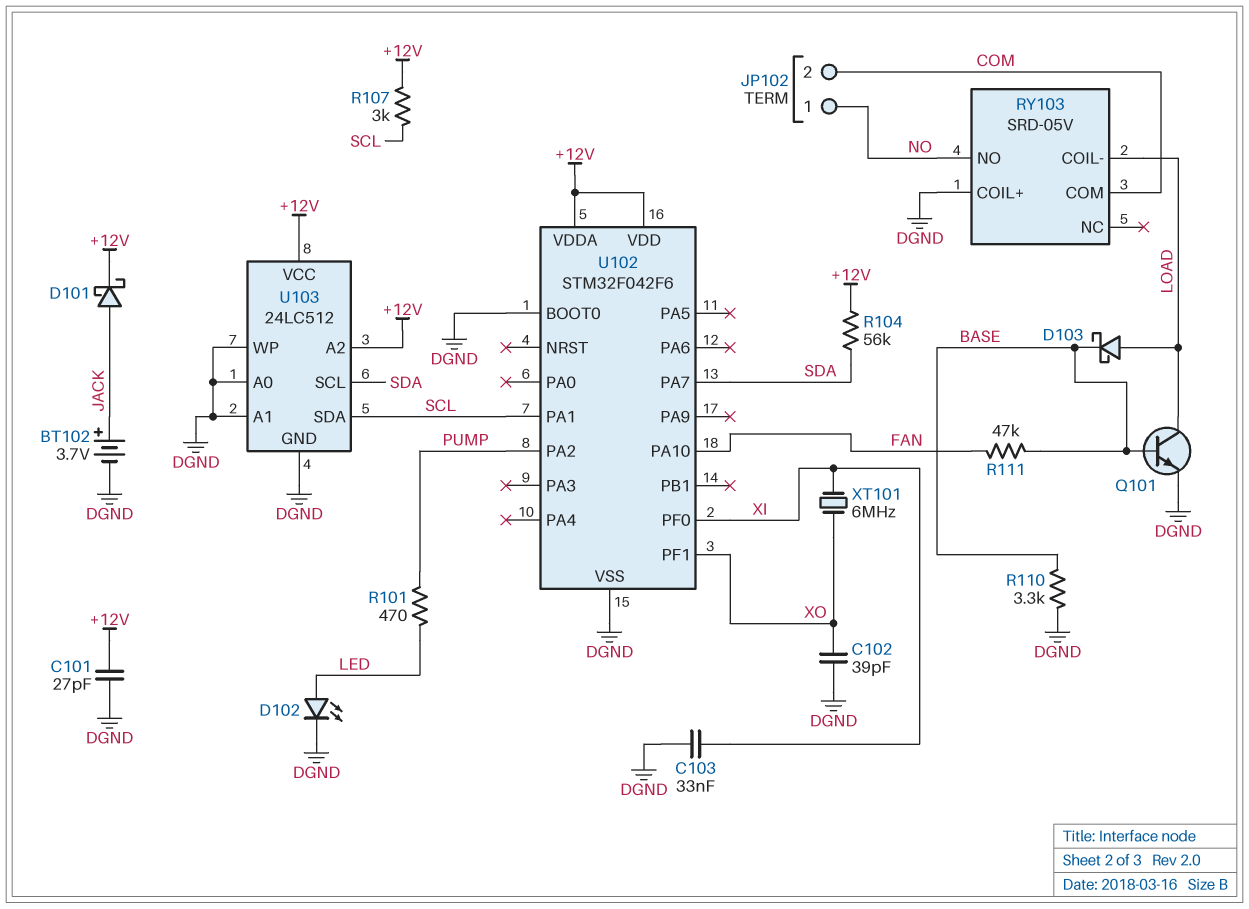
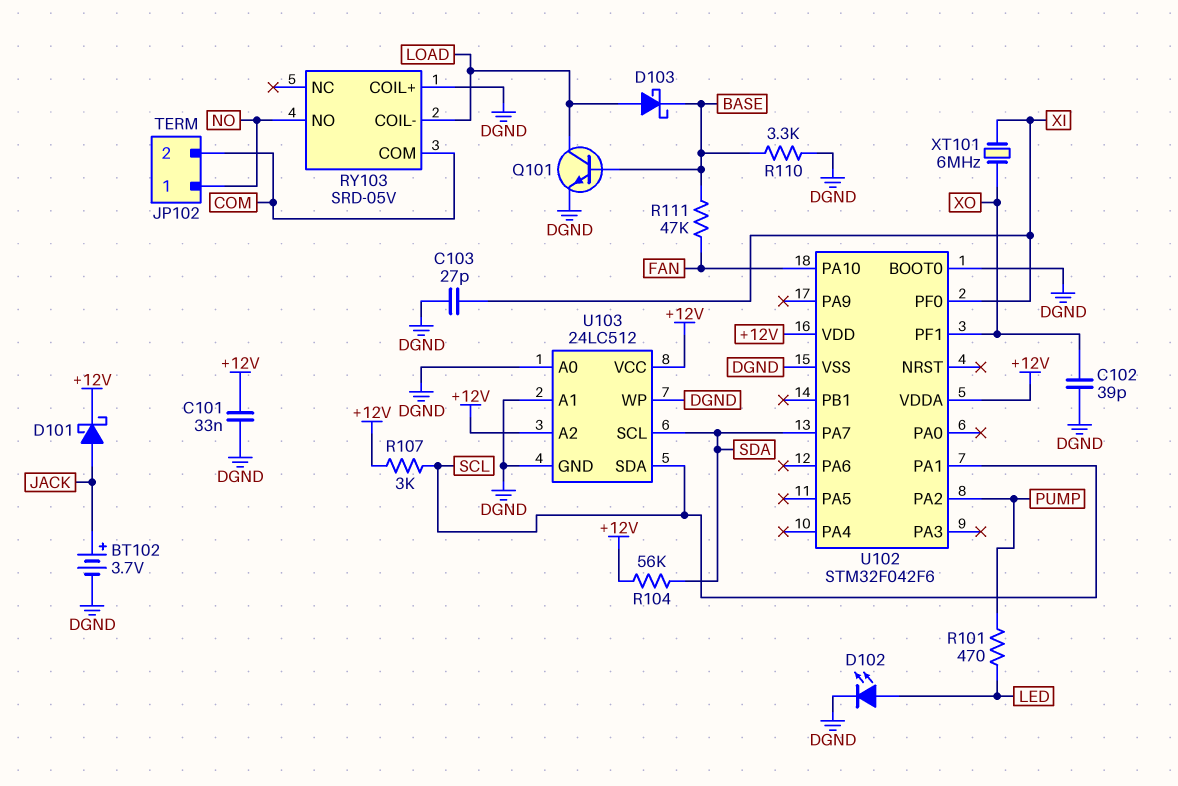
C101: 27pF (+12V, DGND) -> 33nF (+12V, DGND)
C103: 33nF (DGND, XI) -> 27pF (DGND, XI)

